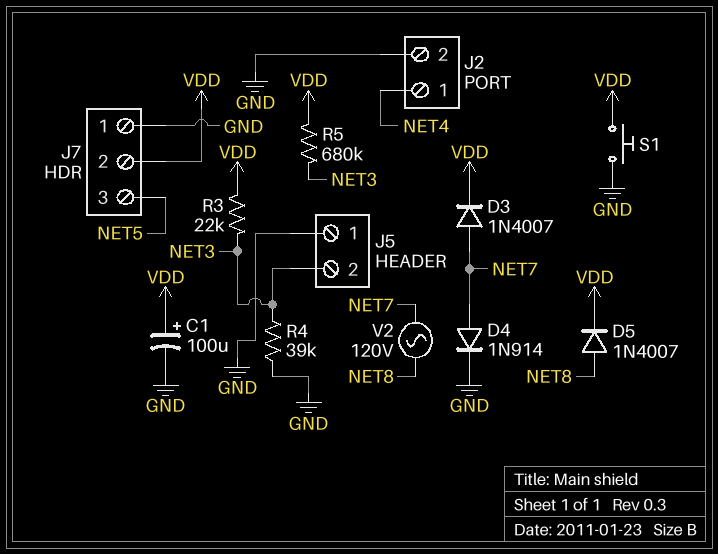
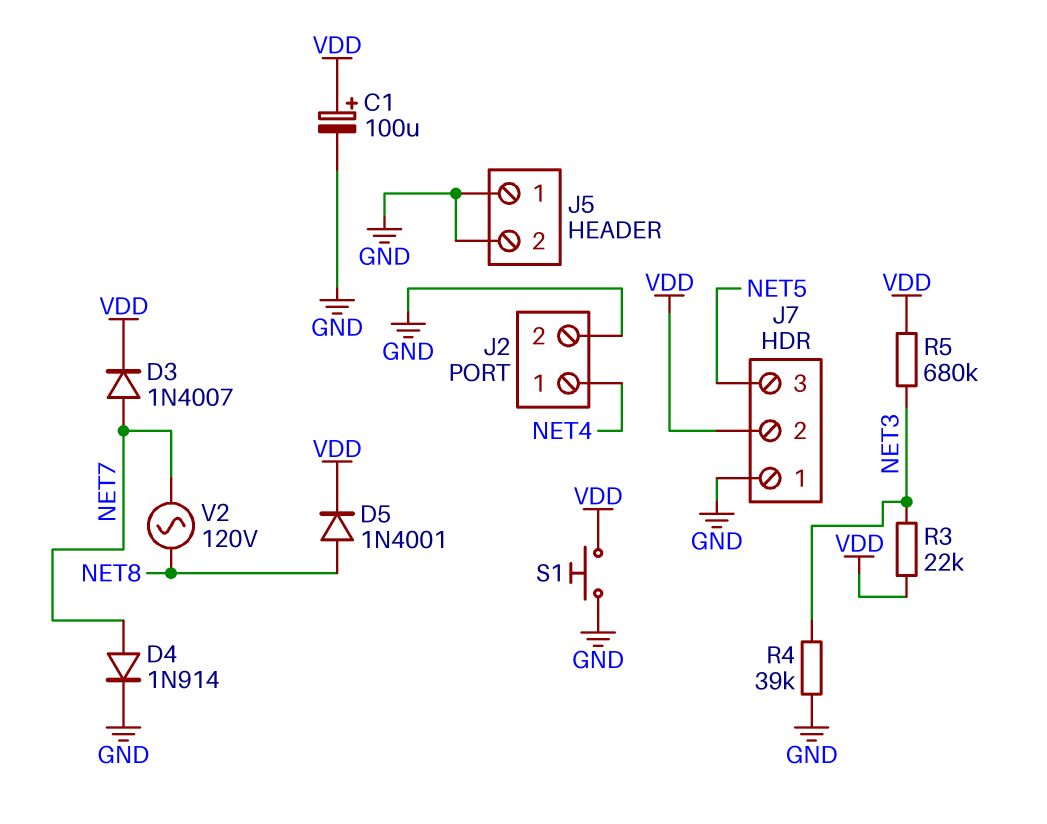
D5: diode 1N4007 (A NET8, K VDD) -> diode 1N4001 (A NET8, K VDD)
J5 pin 2: NET3 -> GND

